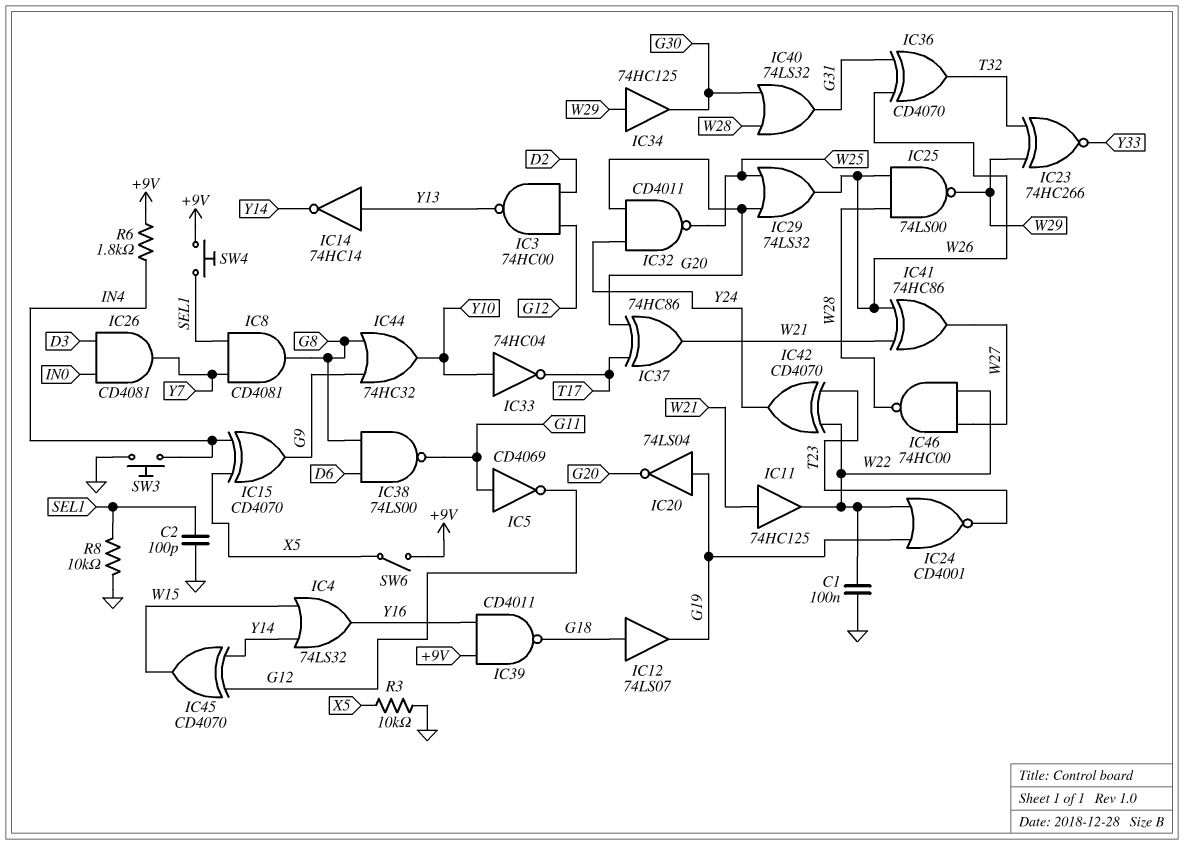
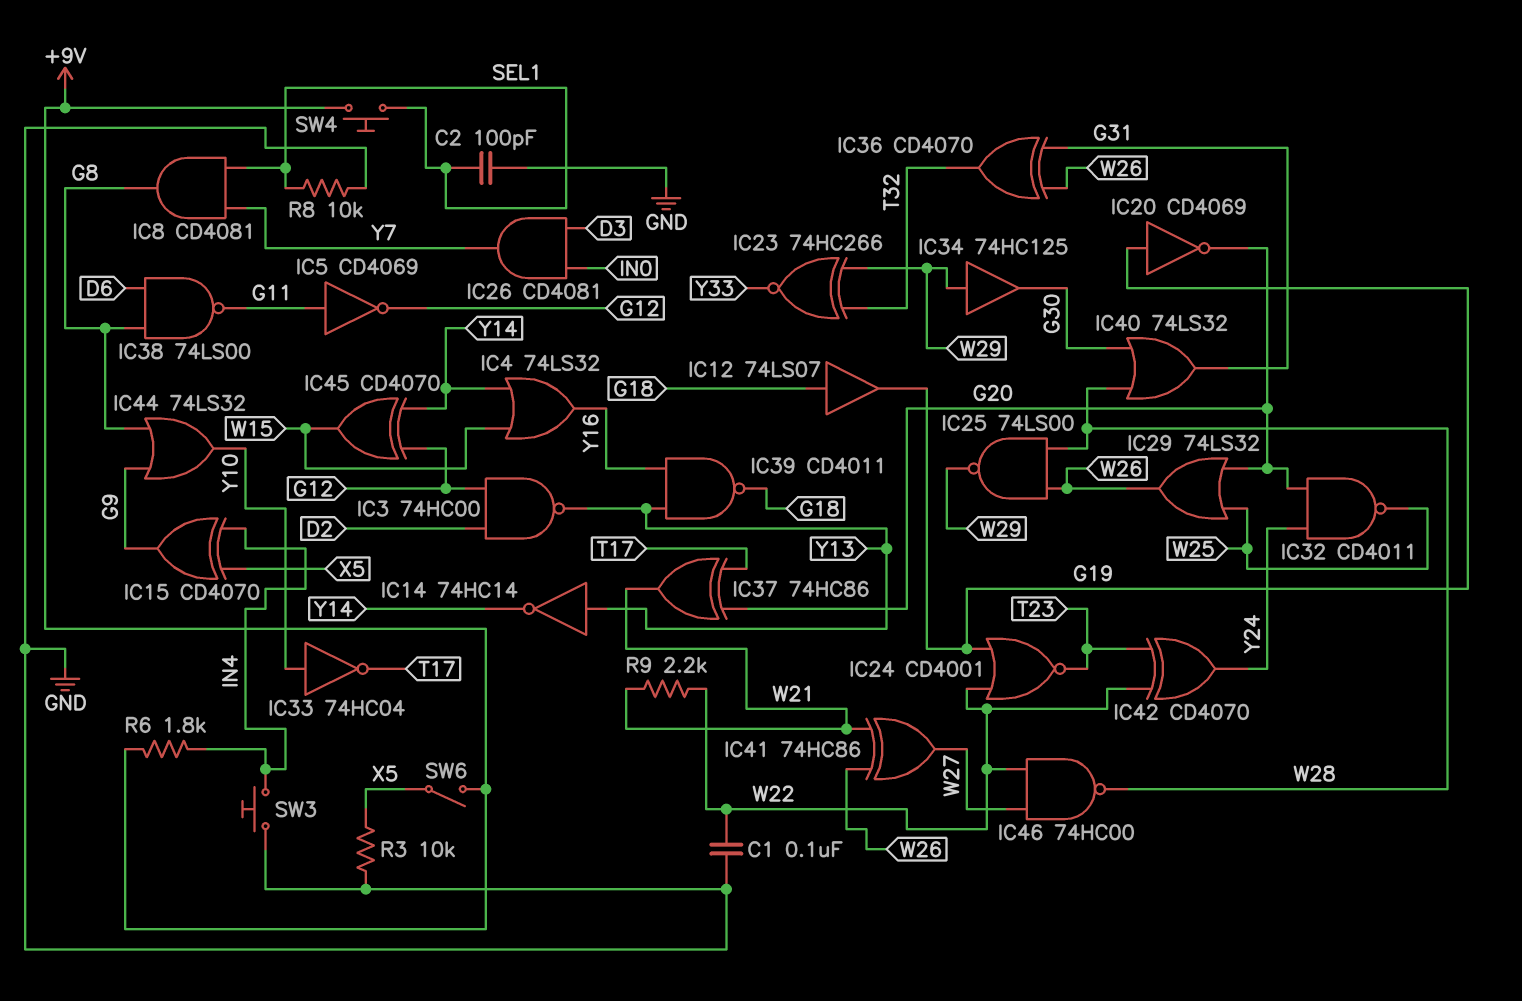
IC11: buffer 74HC125 (in W21, out W22) -> none
IC20: NOT 74LS04 (in G19, out G20) -> NOT CD4069 (in G19, out G20)
IC39: NAND CD4011 (in +9V, in Y16, out G18) -> NAND CD4011 (in Y13, in Y16, out G18)
IC44: OR 74HC32 (in G8, in G9, out Y10) -> OR 74LS32 (in G8, in G9, out Y10)
R9: none -> 2.2k (W21, W22)

